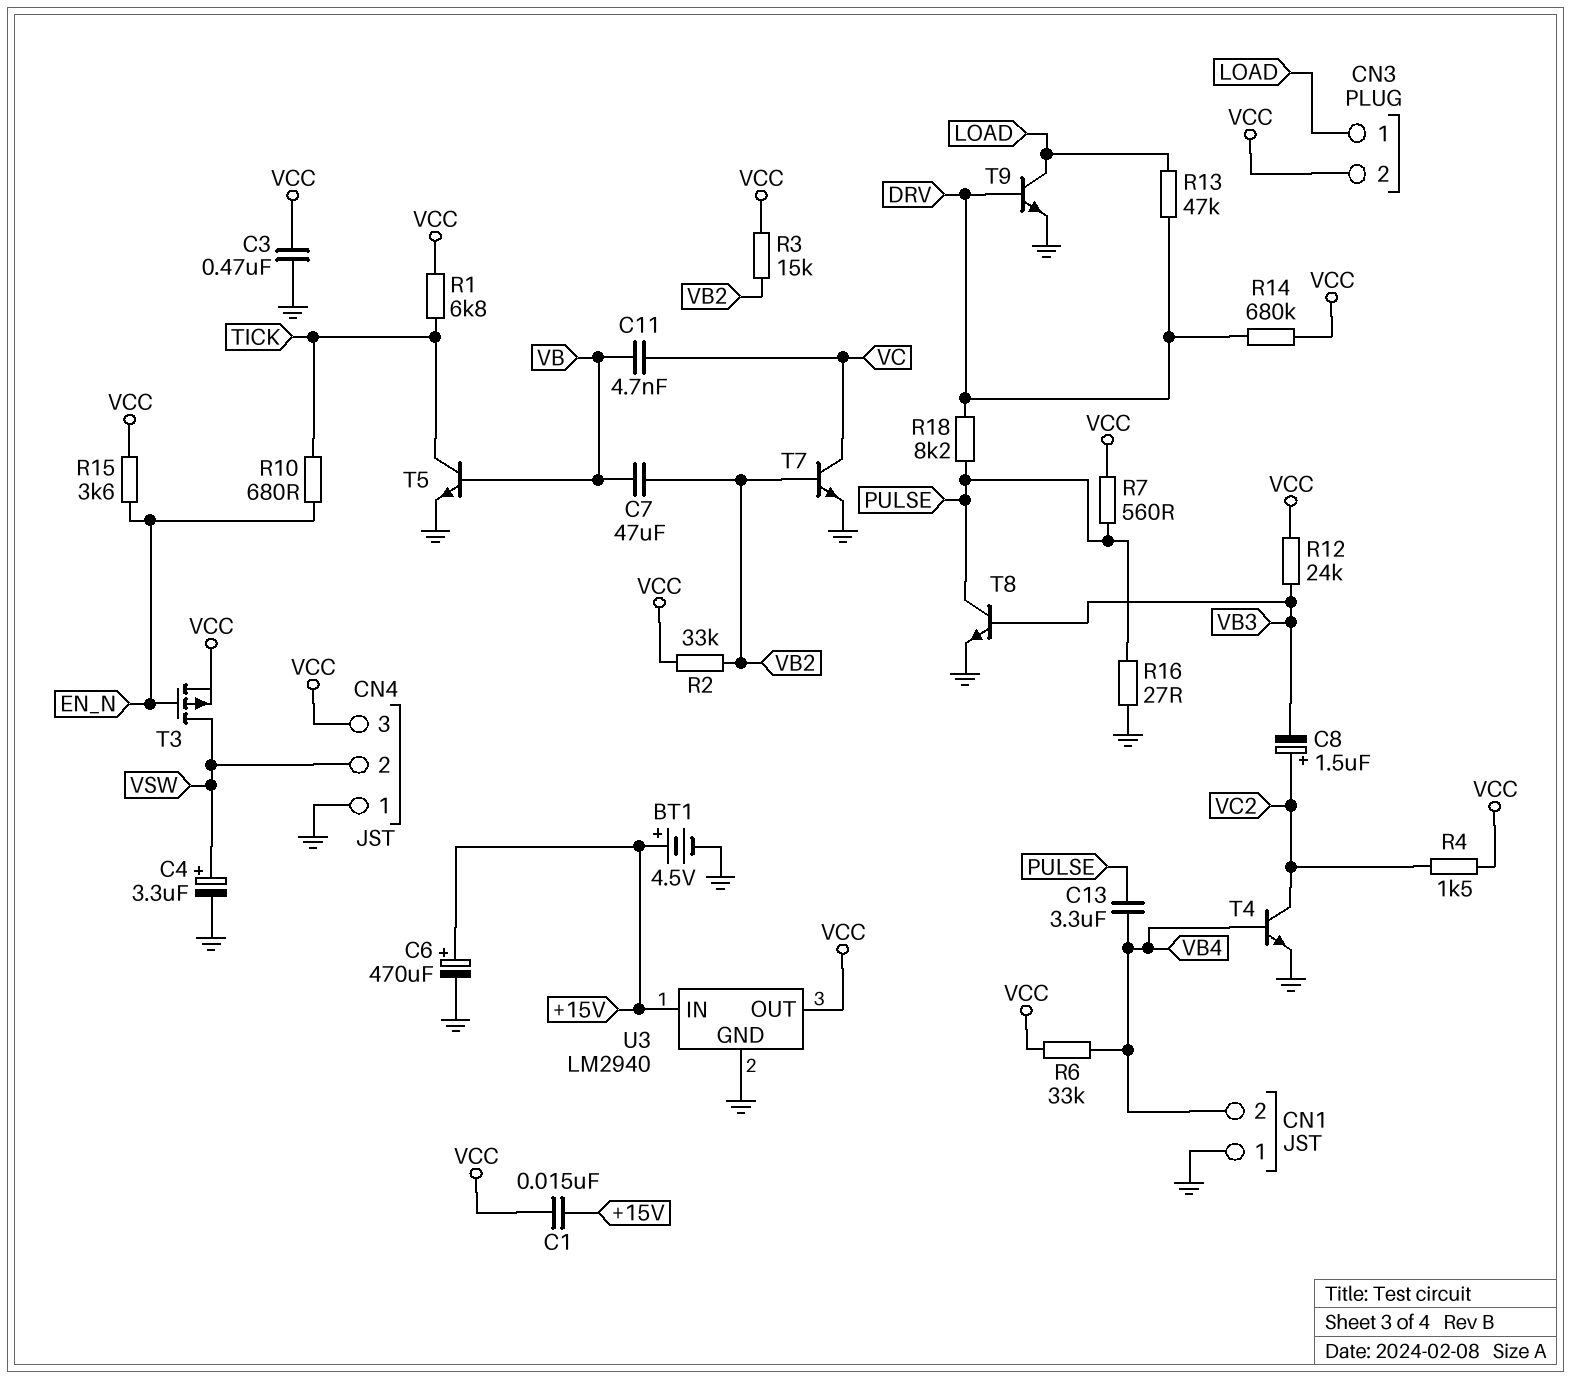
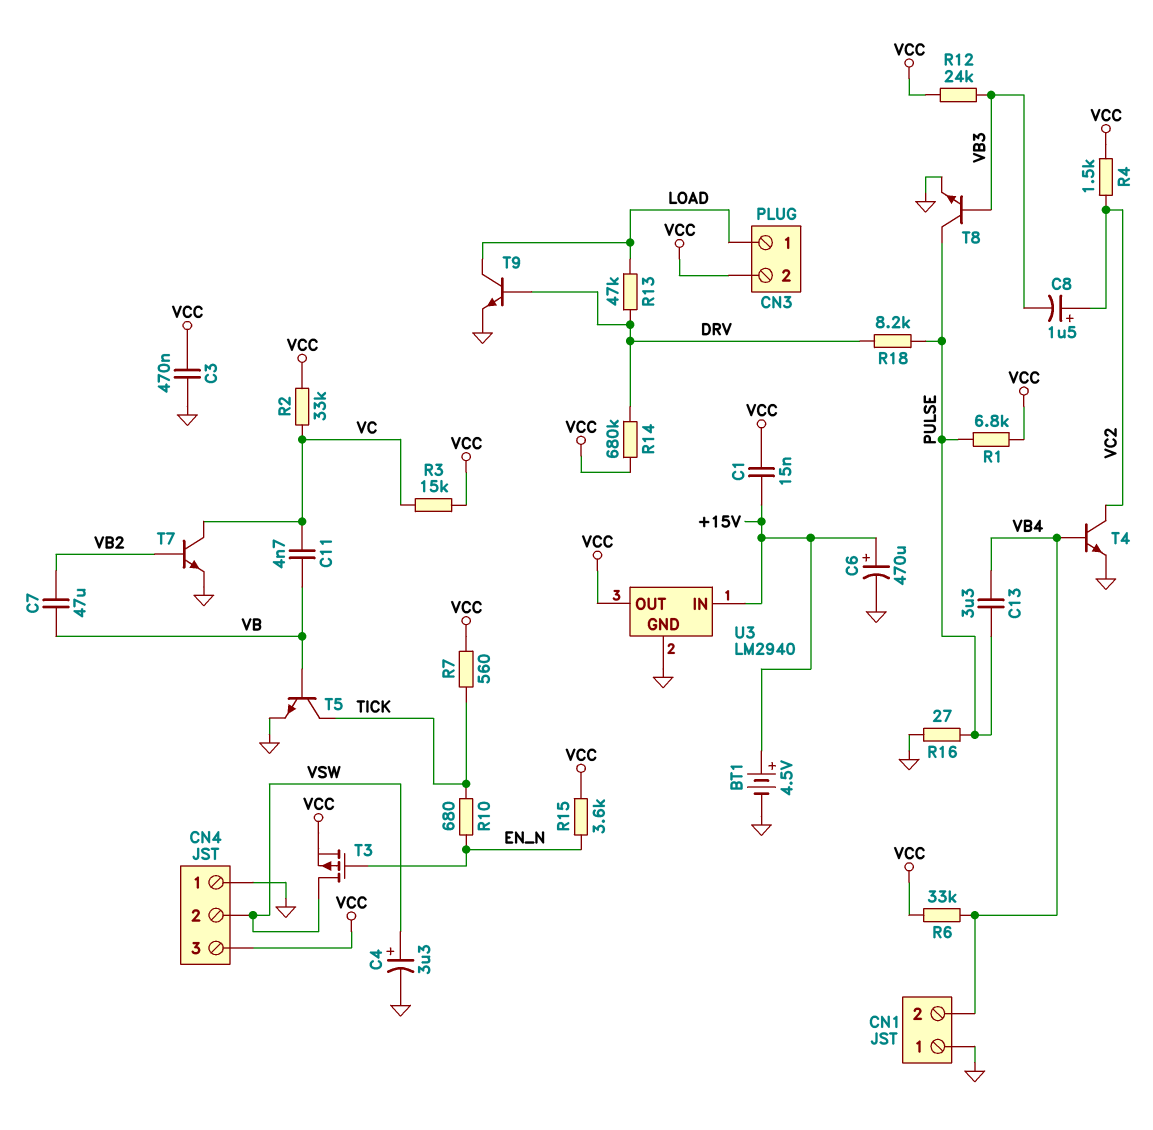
R1: 6.8k (TICK, VCC) -> 6.8k (PULSE, VCC)
R2: 33k (VB2, VCC) -> 33k (VC, VCC)
R3: 15k (VB2, VCC) -> 15k (VC, VCC)
R7: 560 (PULSE, VCC) -> 560 (TICK, VCC)

